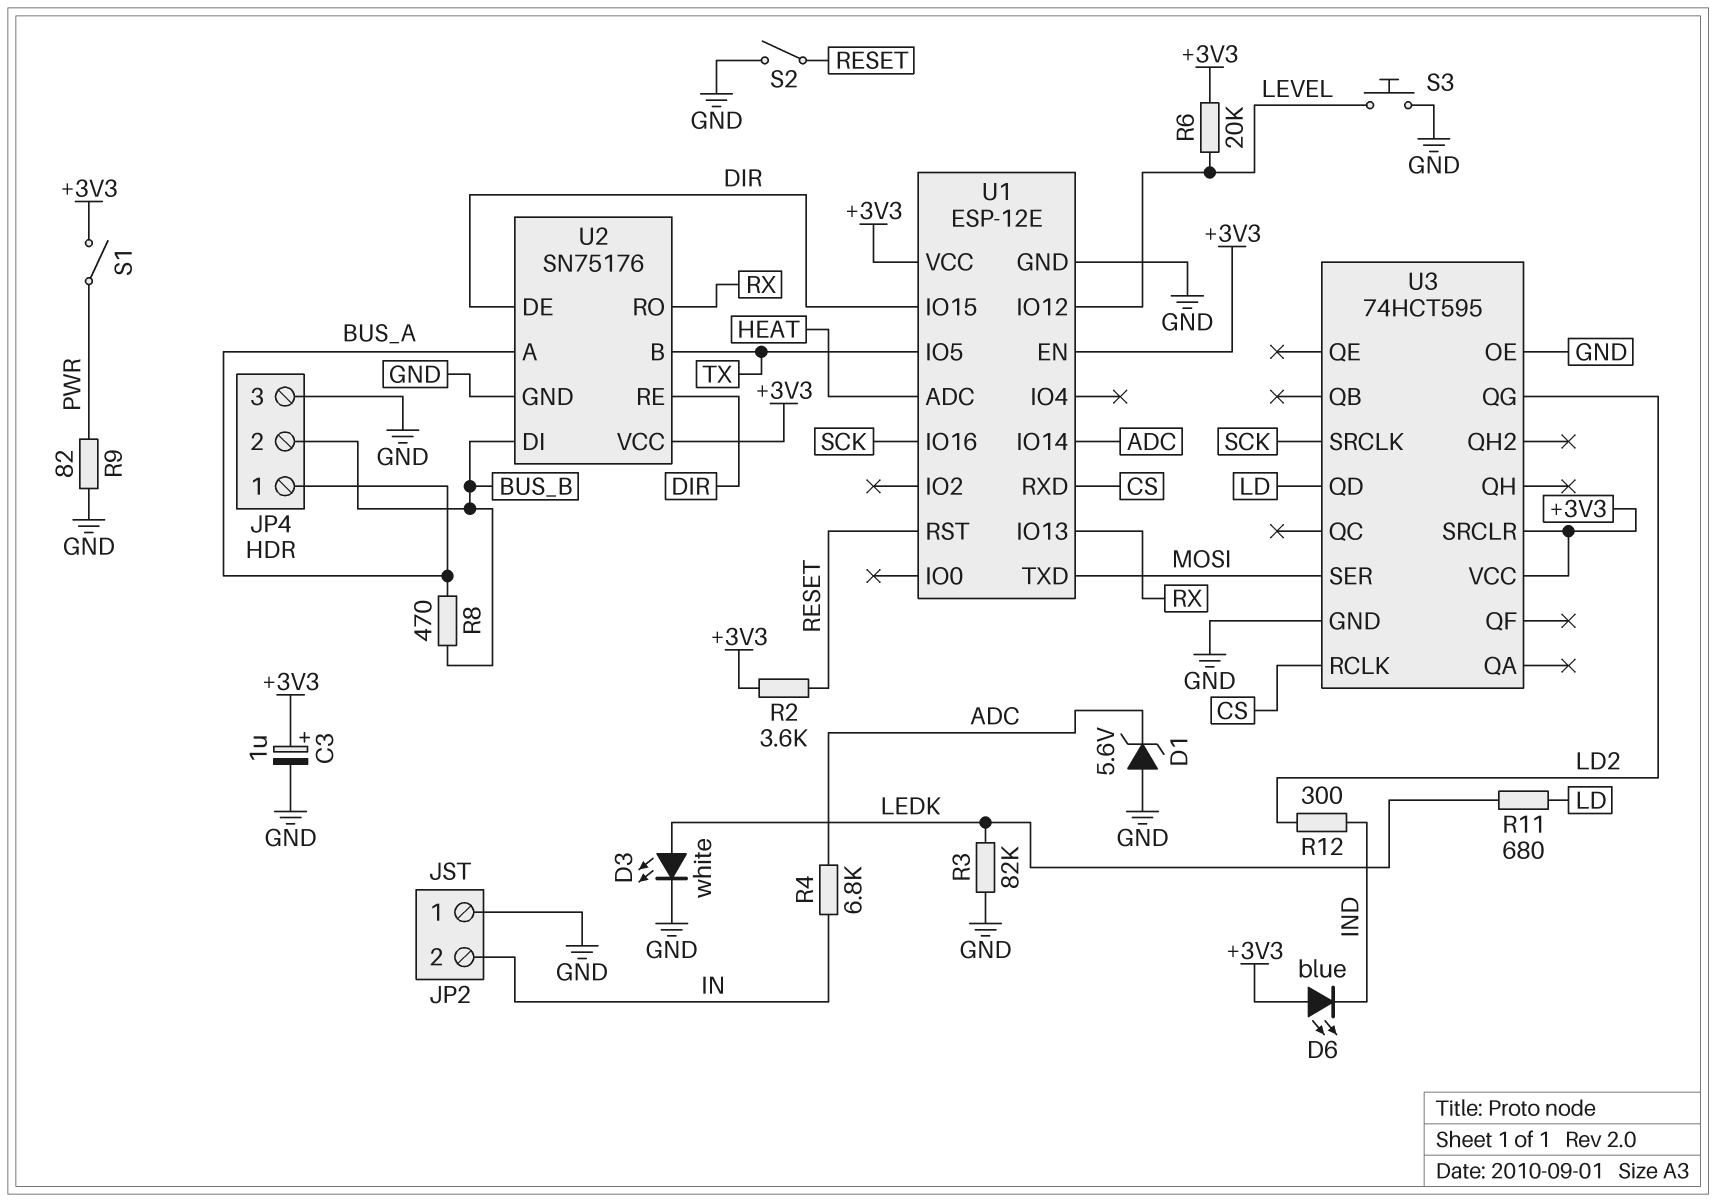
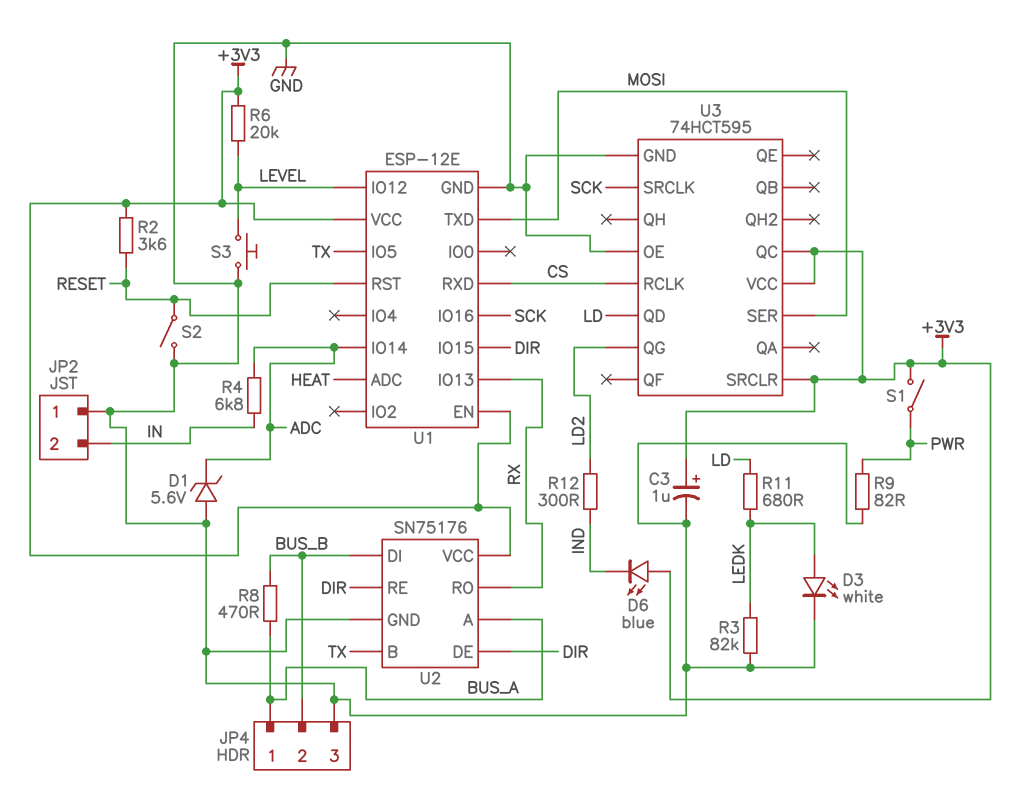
U3 pin QC: none -> +3V3

